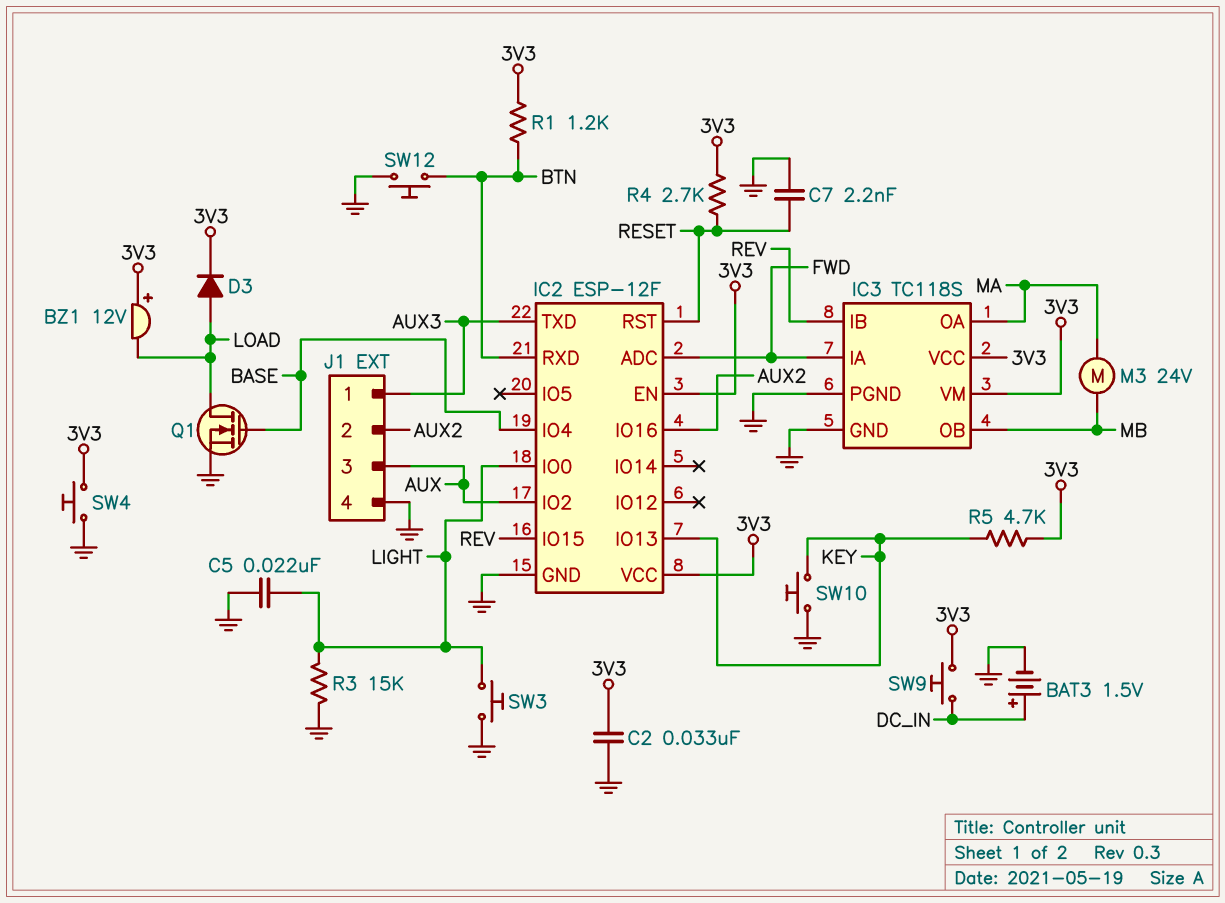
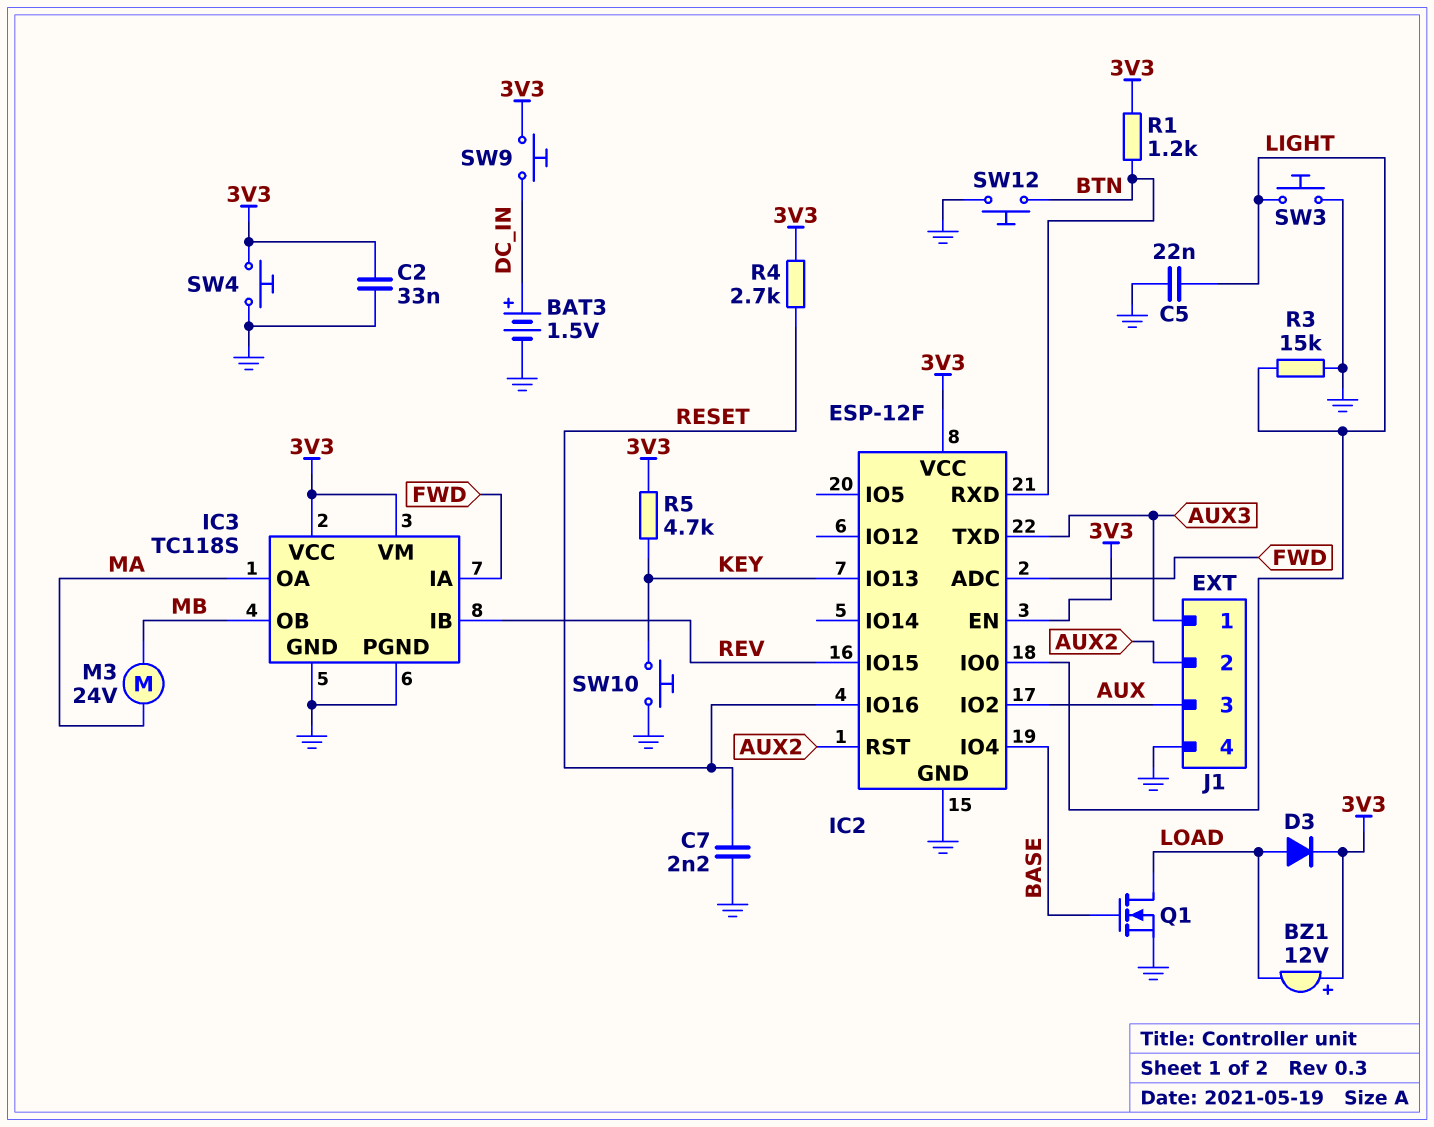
IC2 pin IO16: AUX2 -> RESET
IC2 pin RST: RESET -> AUX2

